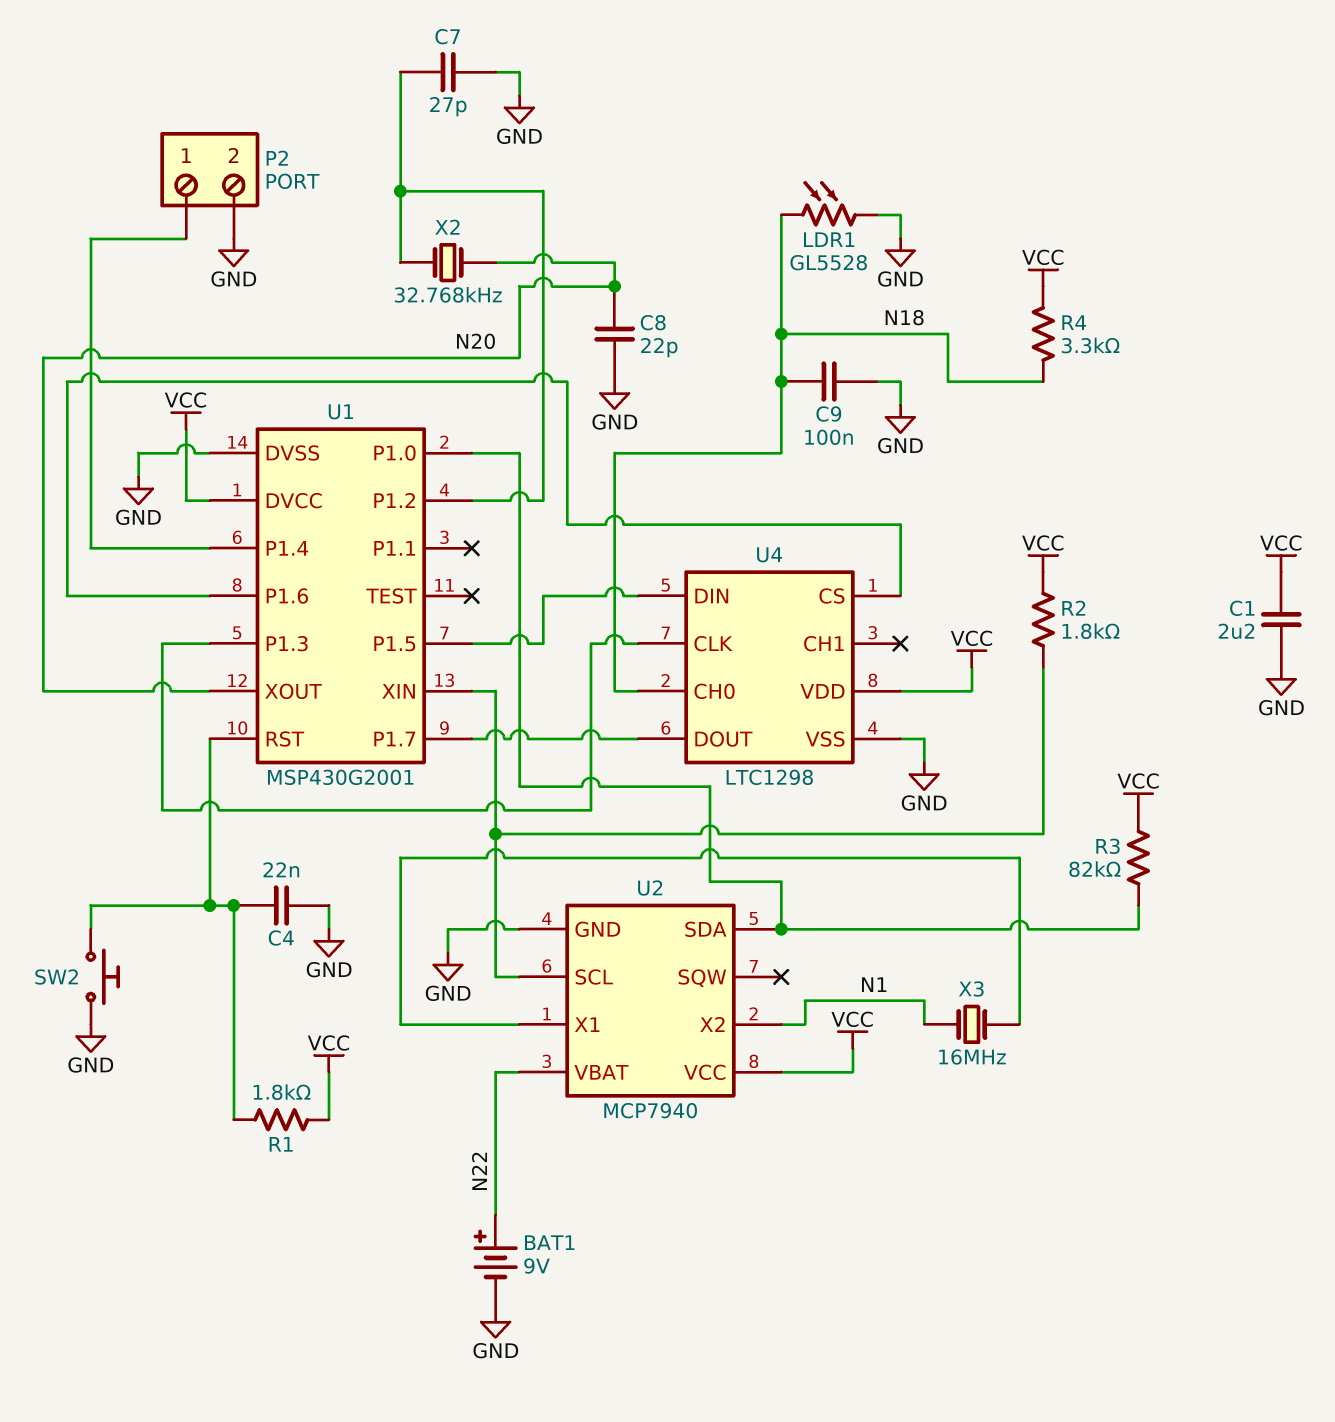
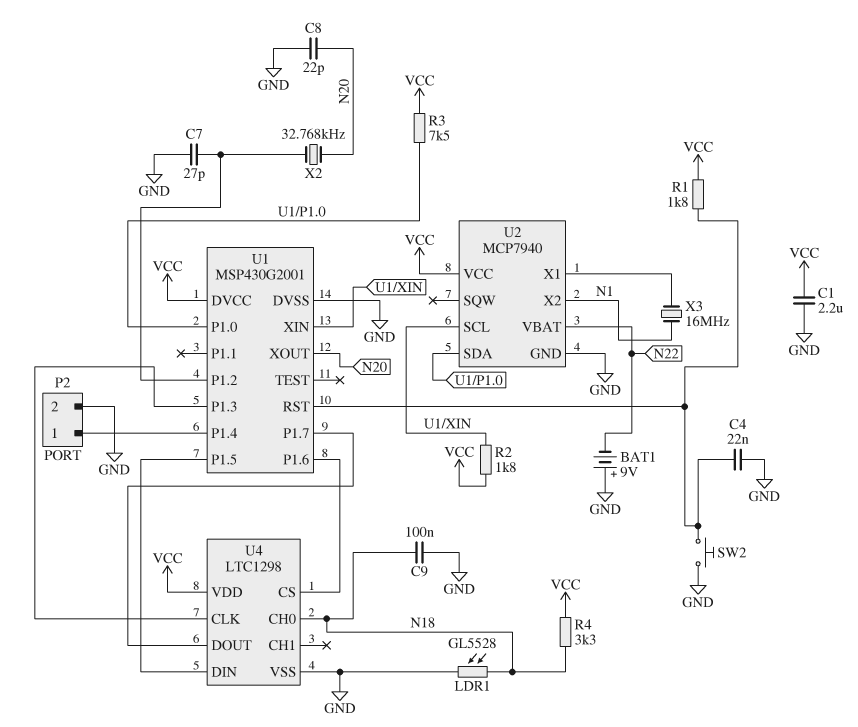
BAT1: 9V (plus N22, minus GND) -> 9V (plus GND, minus N22)
R3: 82k (U1/P1.0, VCC) -> 7.5k (U1/P1.0, VCC)

